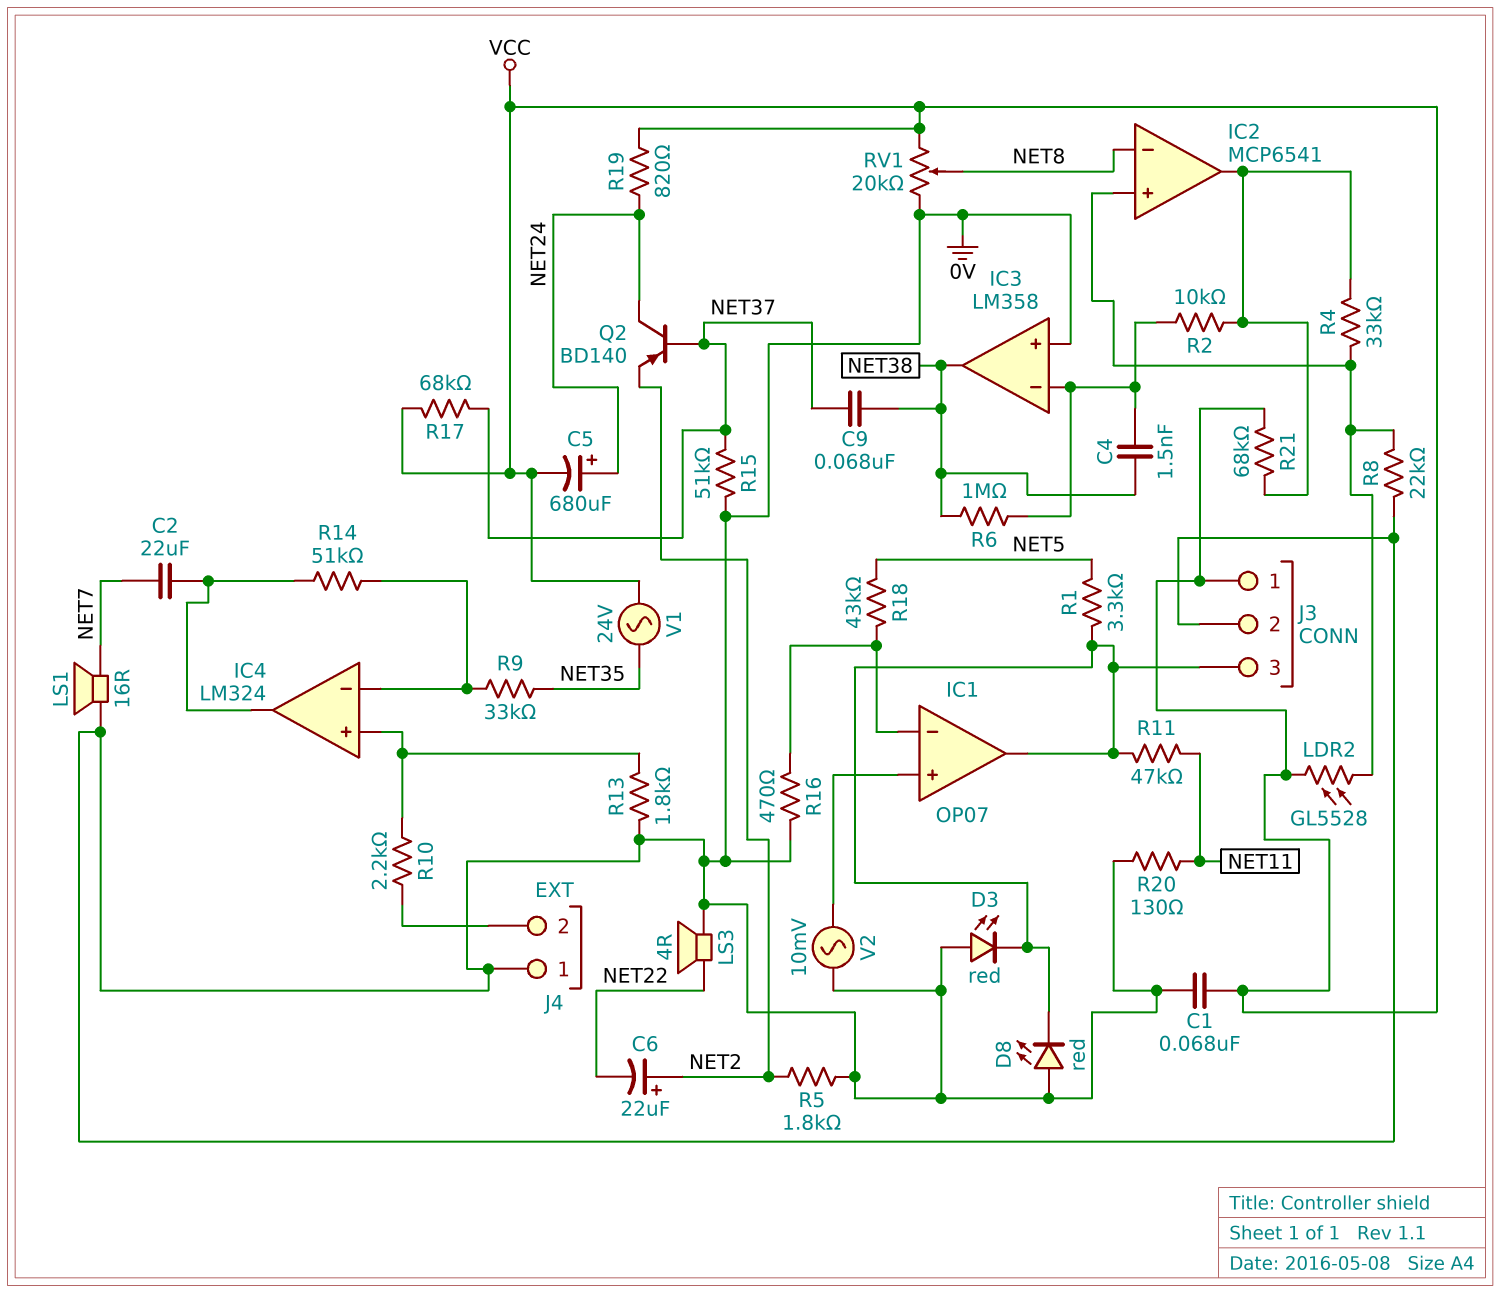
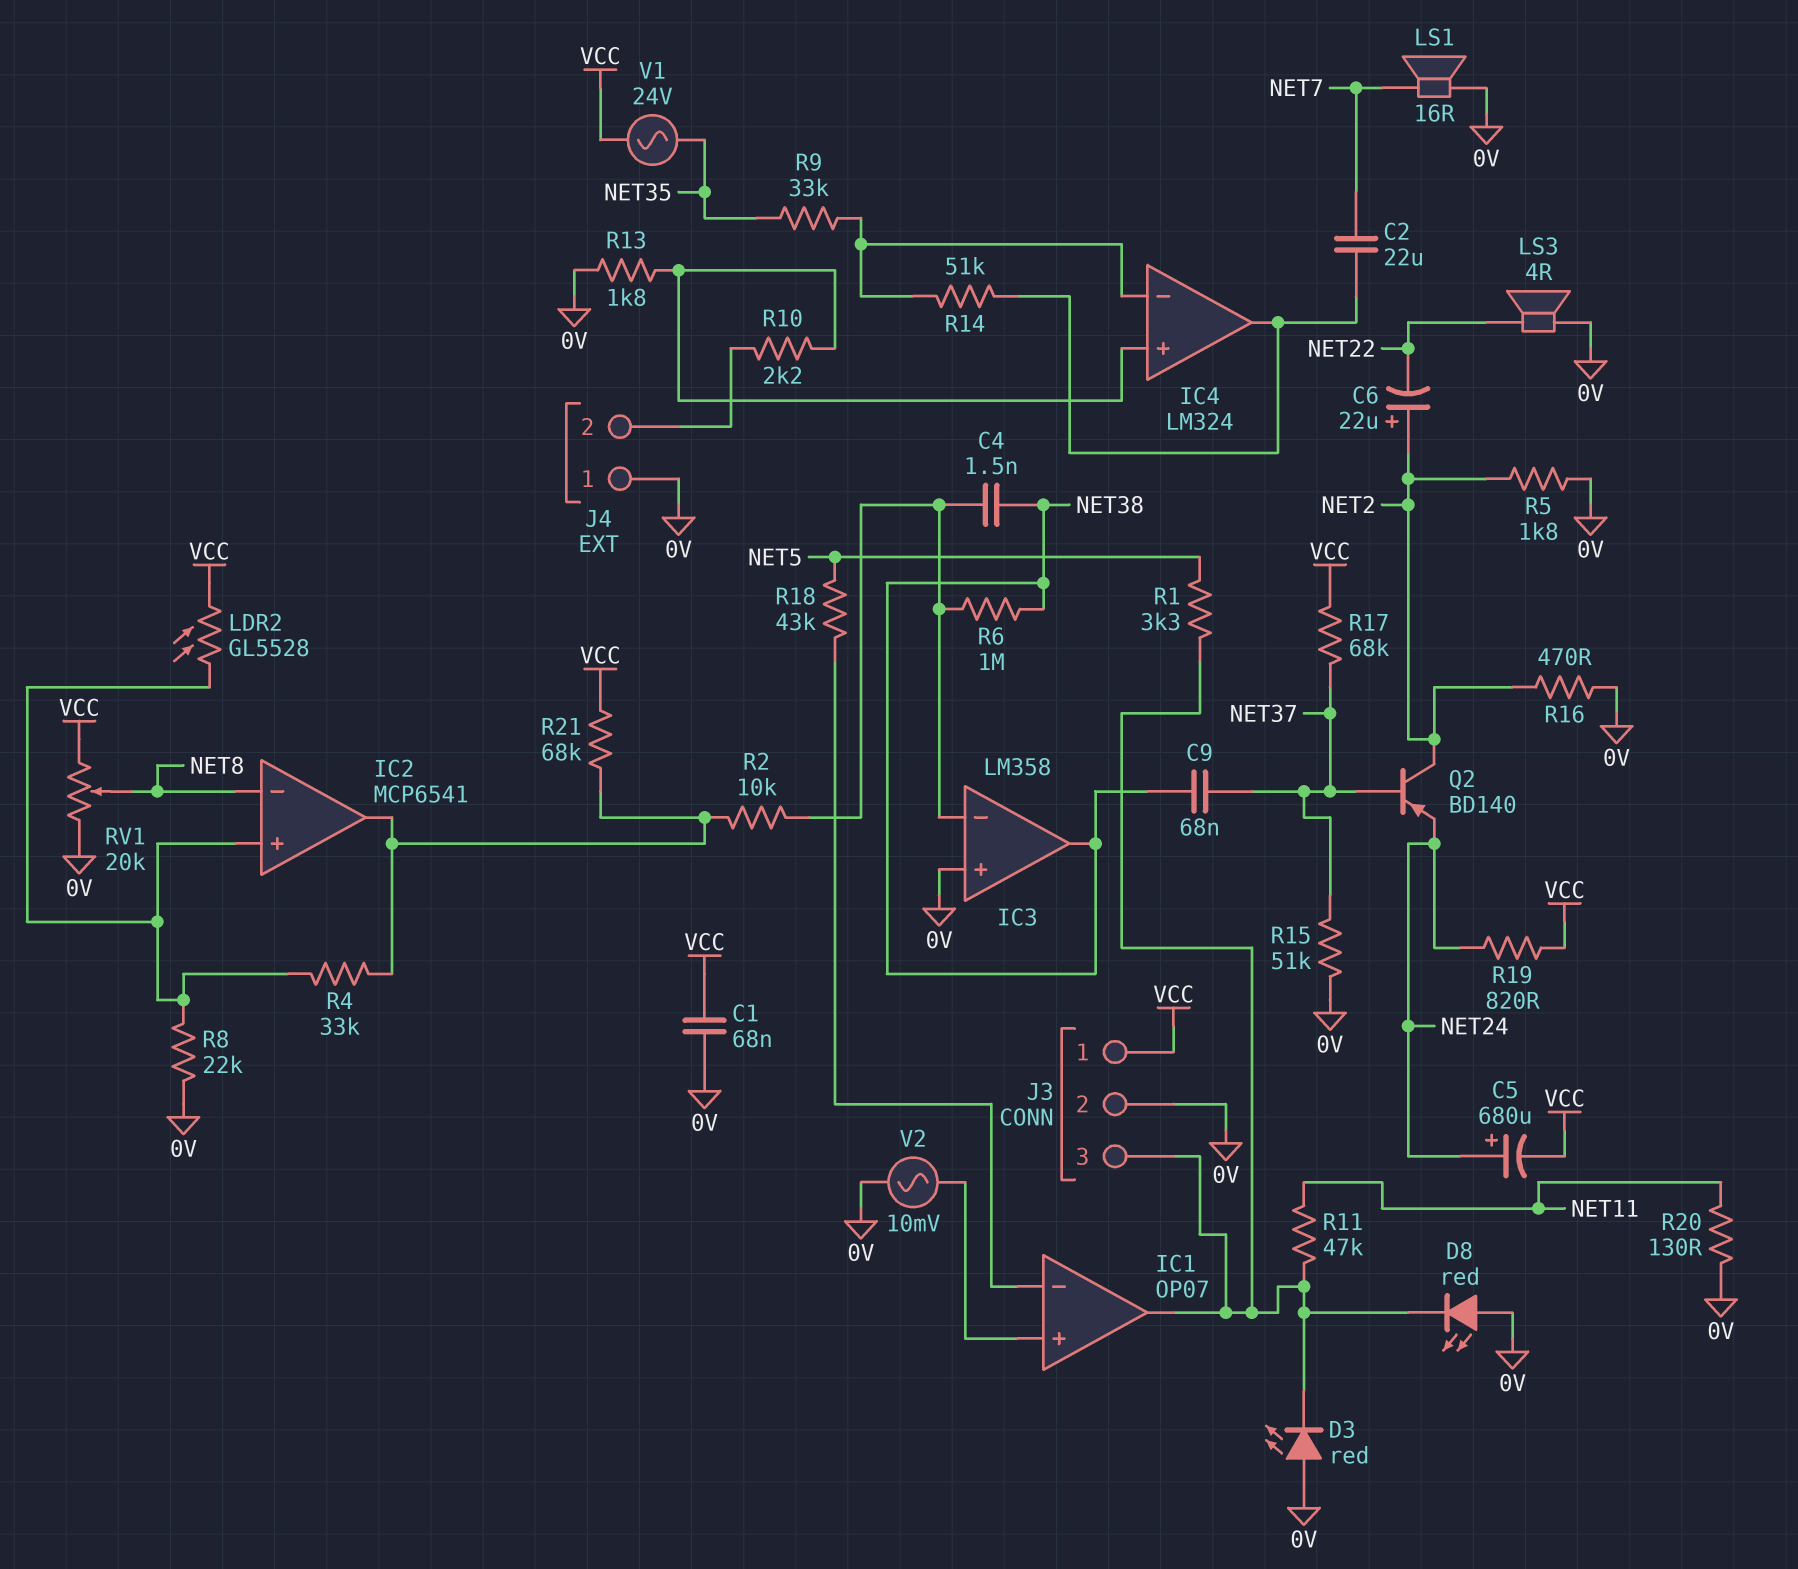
Q2: PNP BD140 (B NET37, C NET24, E NET2) -> PNP BD140 (B NET37, C NET2, E NET24)
R16: 470 (0V, IC1/in-) -> 470 (0V, NET2)

